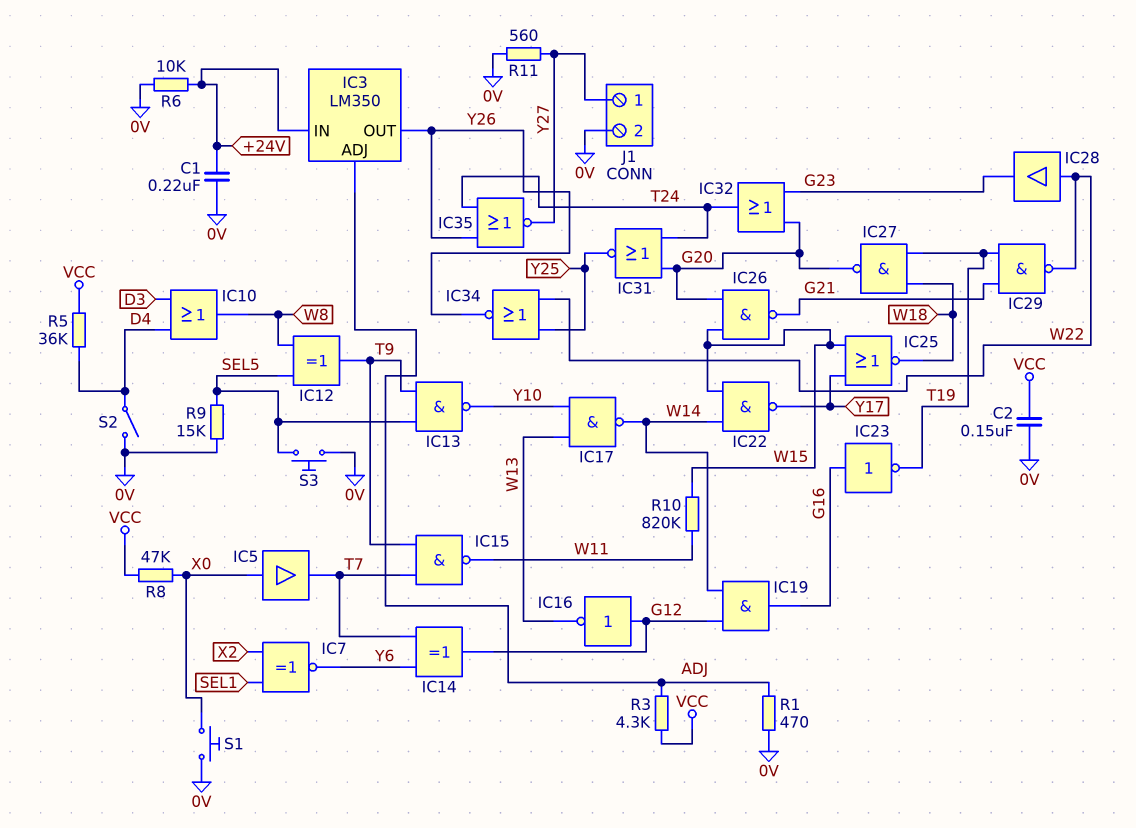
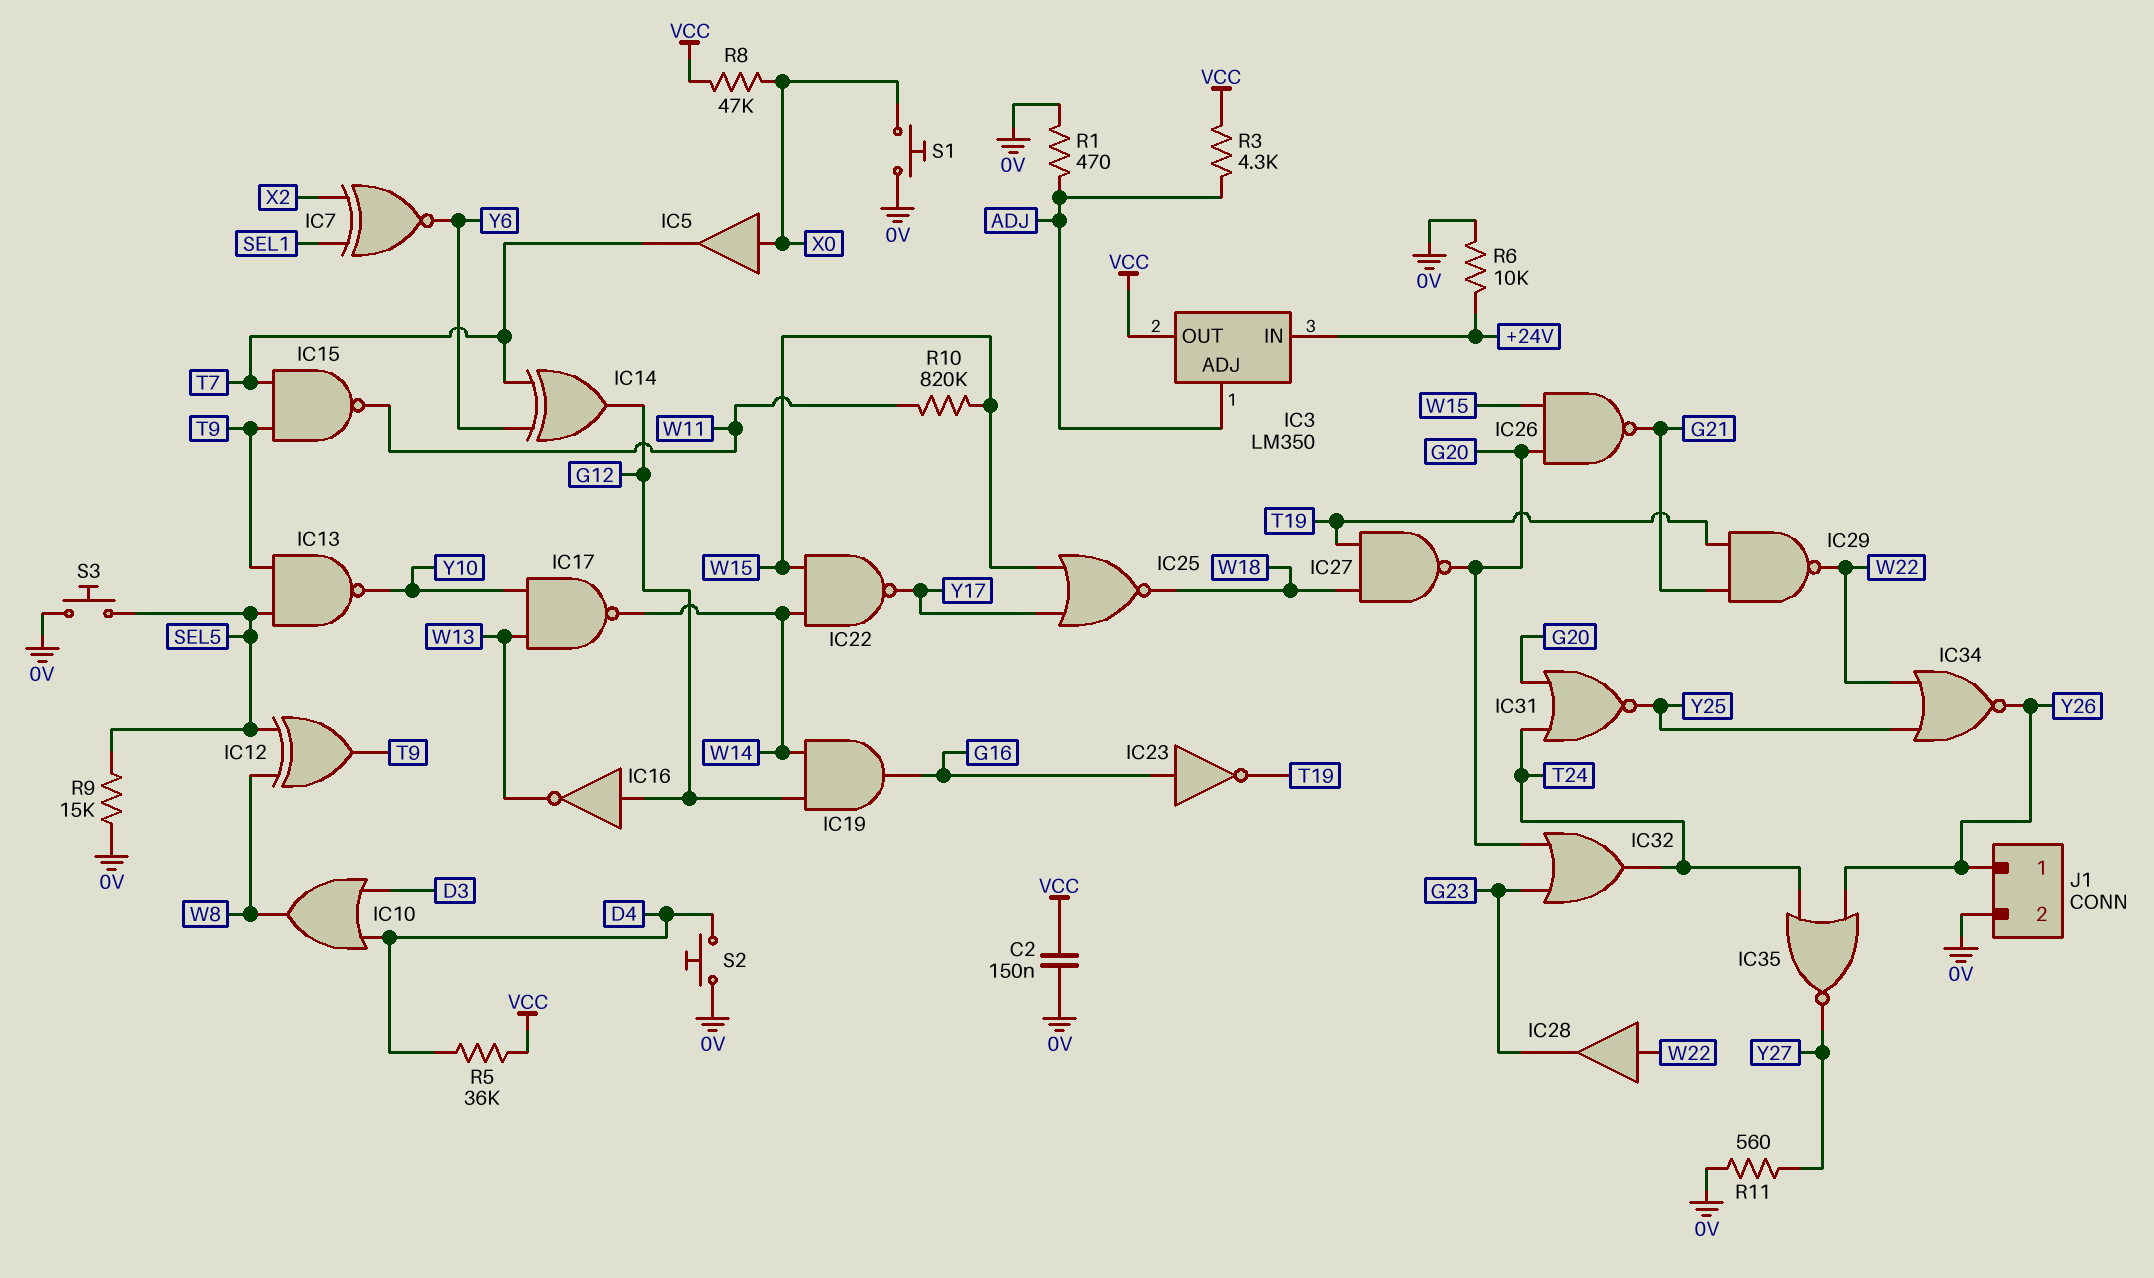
C1: 220nF (+24V, 0V) -> none
IC3 pin OUT: Y26 -> VCC
J1 pin 1: Y27 -> Y26
S2: switch (0V, D4) -> button (0V, D4)

